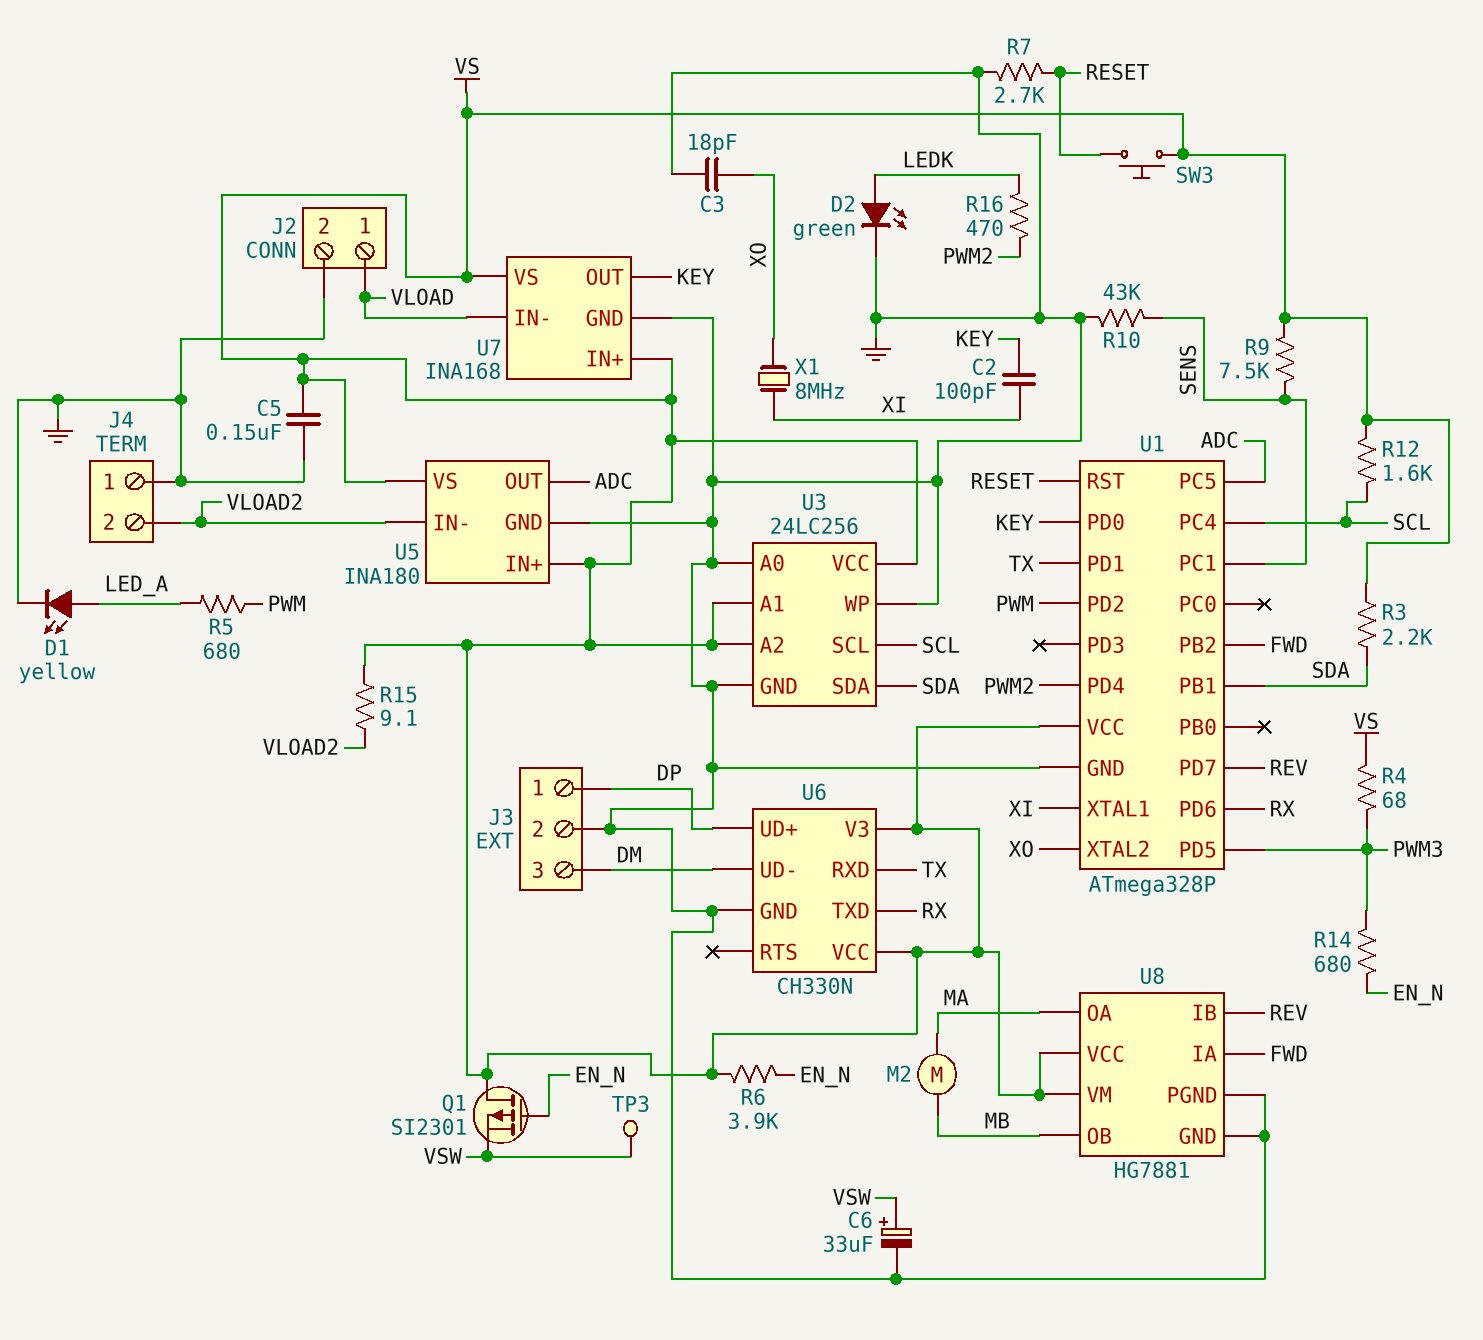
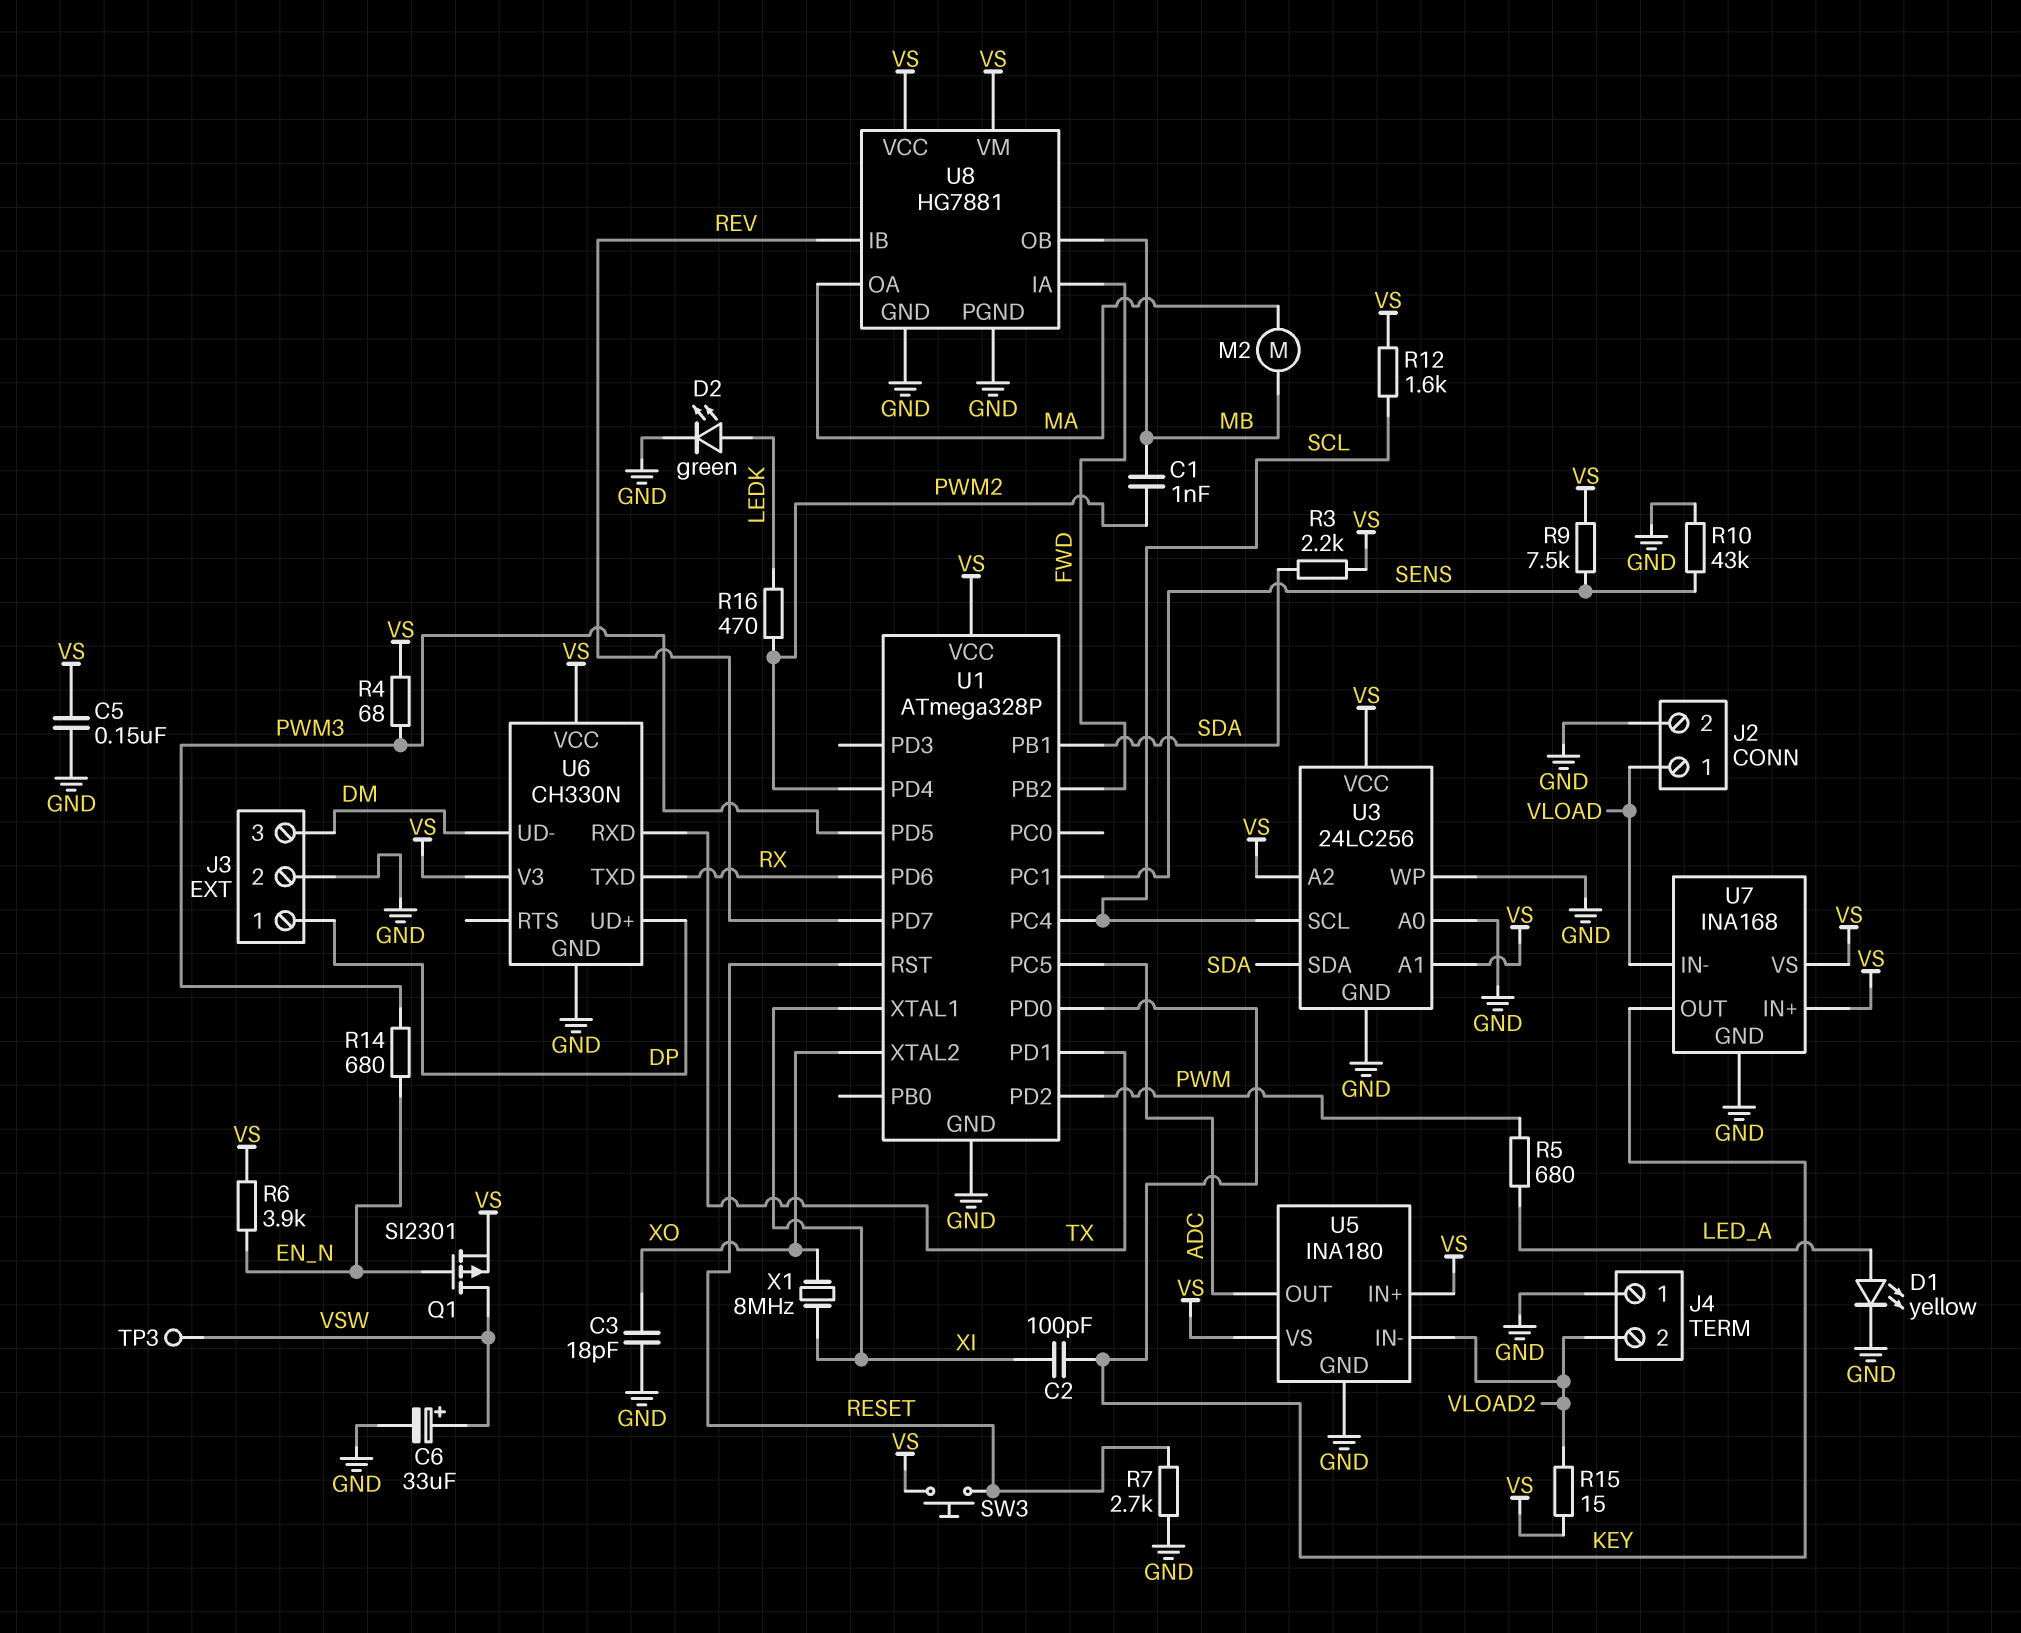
C1: none -> 1nF (MB, PWM2)
Q1: PMOS SI2301 (G EN_N, D VS, S VSW) -> PMOS SI2301 (G EN_N, D VSW, S VS)
R15: 9.1 (VLOAD2, VS) -> 15 (VLOAD2, VS)

